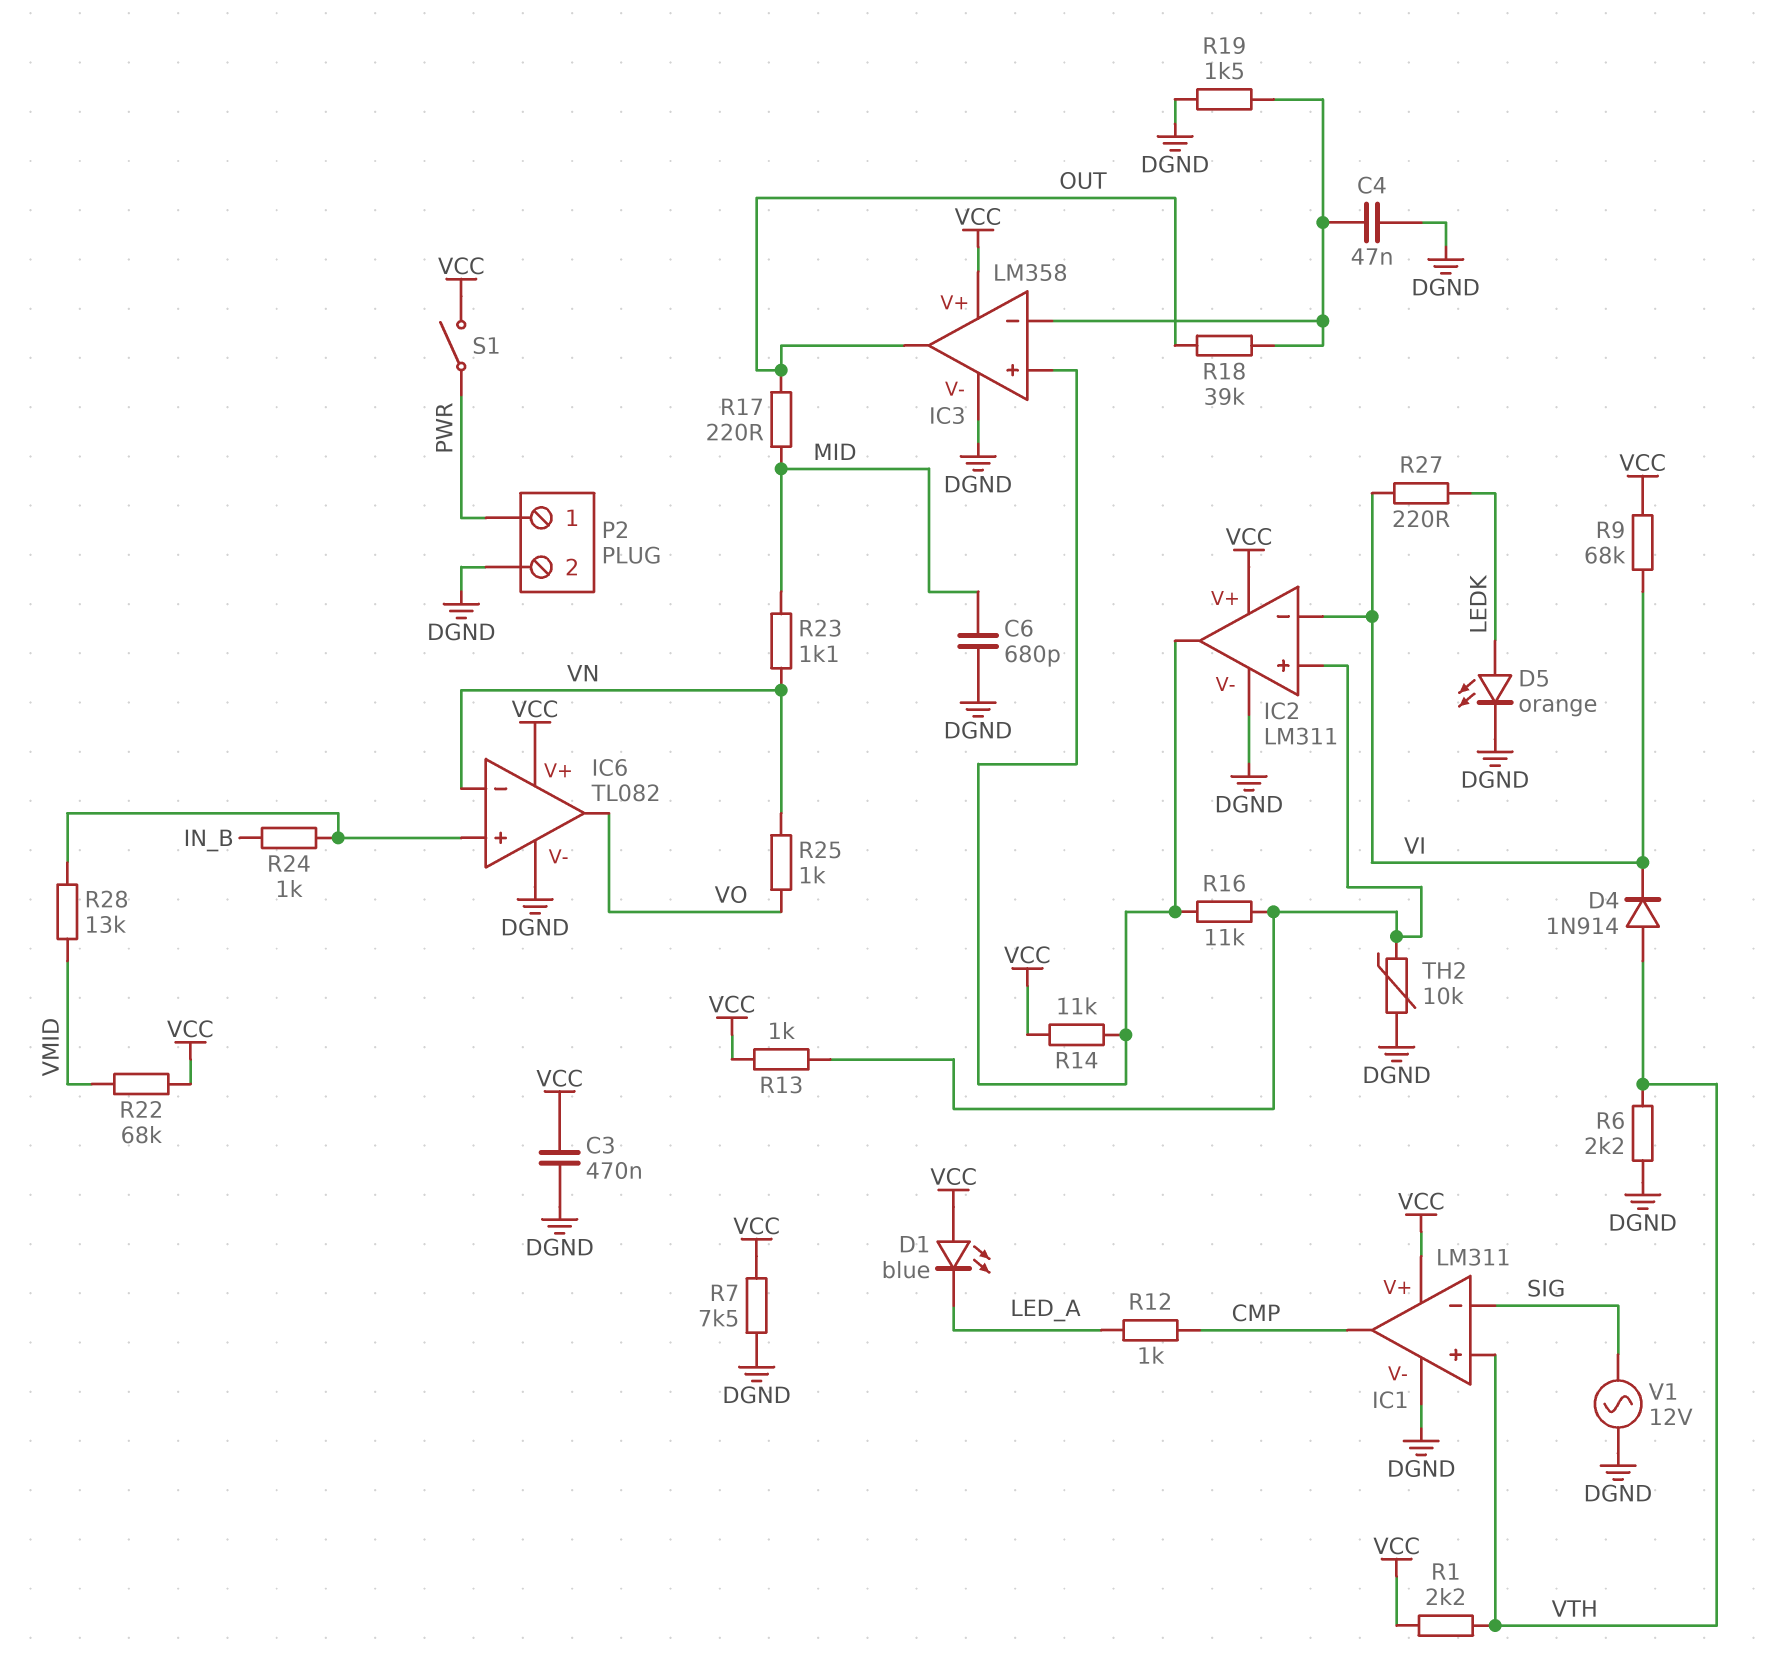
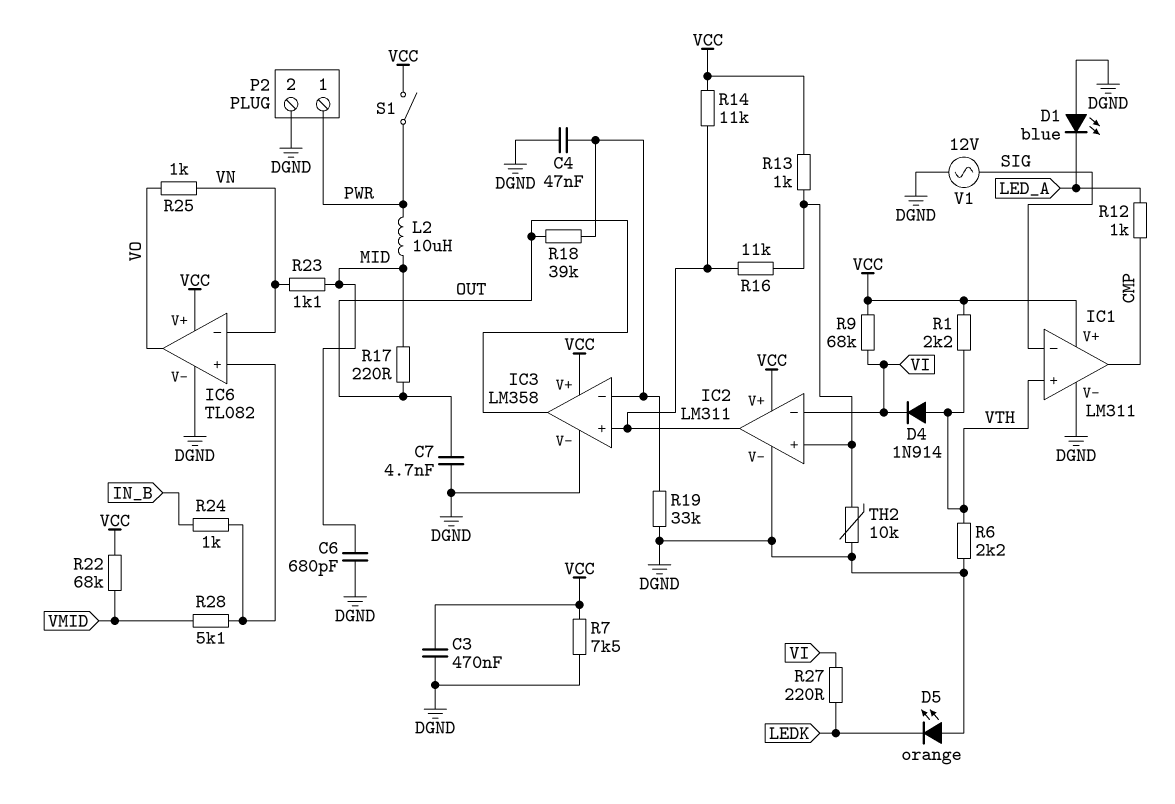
C7: none -> 4.7nF (DGND, OUT)
D1: LED blue (A VCC, K LED_A) -> LED blue (A DGND, K LED_A)
D5: LED orange (A LEDK, K DGND) -> LED orange (A DGND, K LEDK)
L2: none -> 10uH (MID, PWR)
R19: 1.5k (DGND, IC3/in-) -> 33k (DGND, IC3/in-)
R28: 13k (IC6/in+, VMID) -> 5.1k (IC6/in+, VMID)

